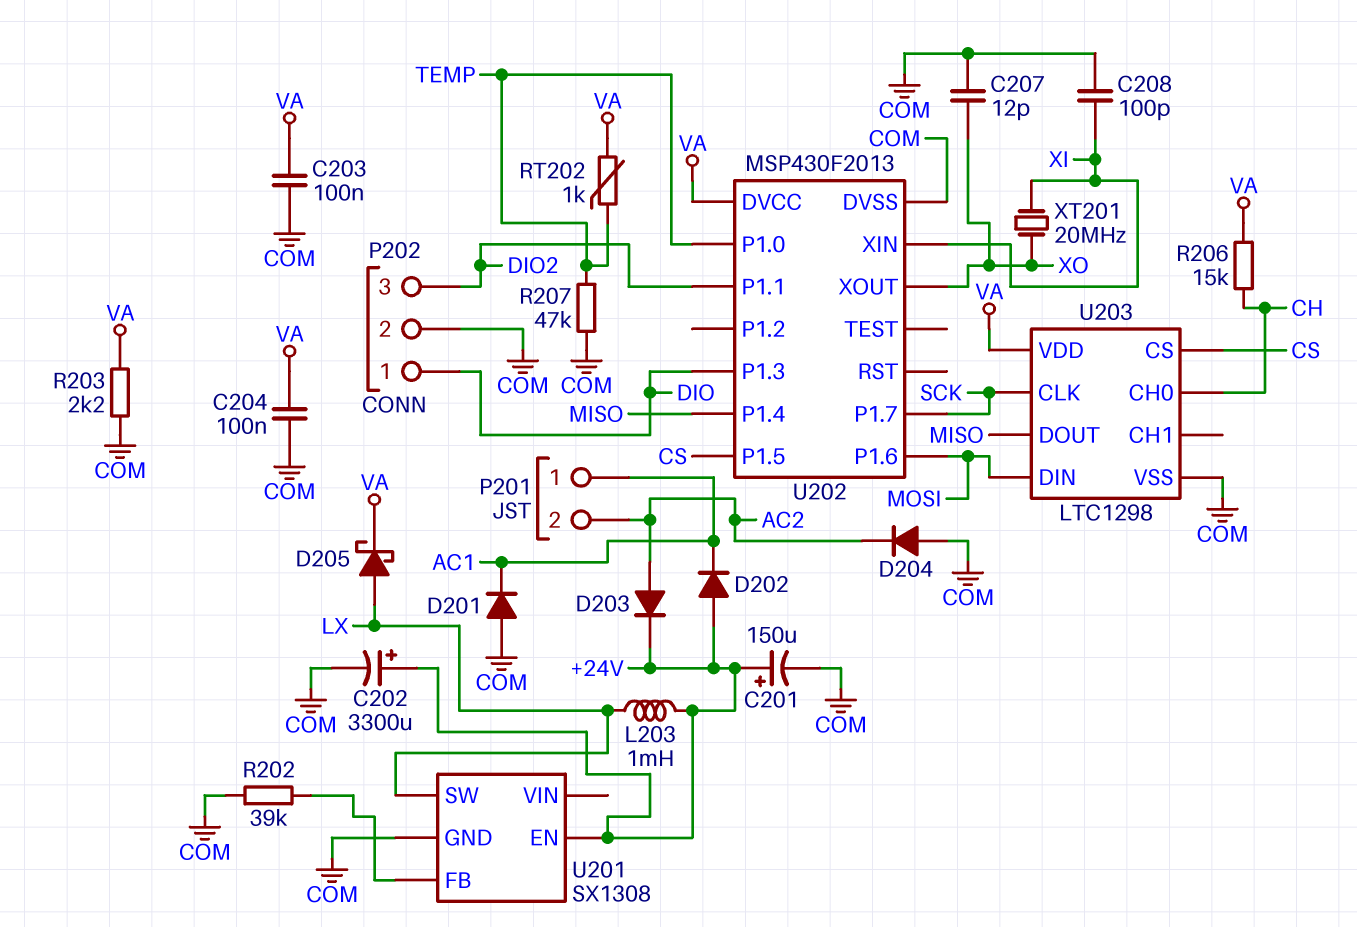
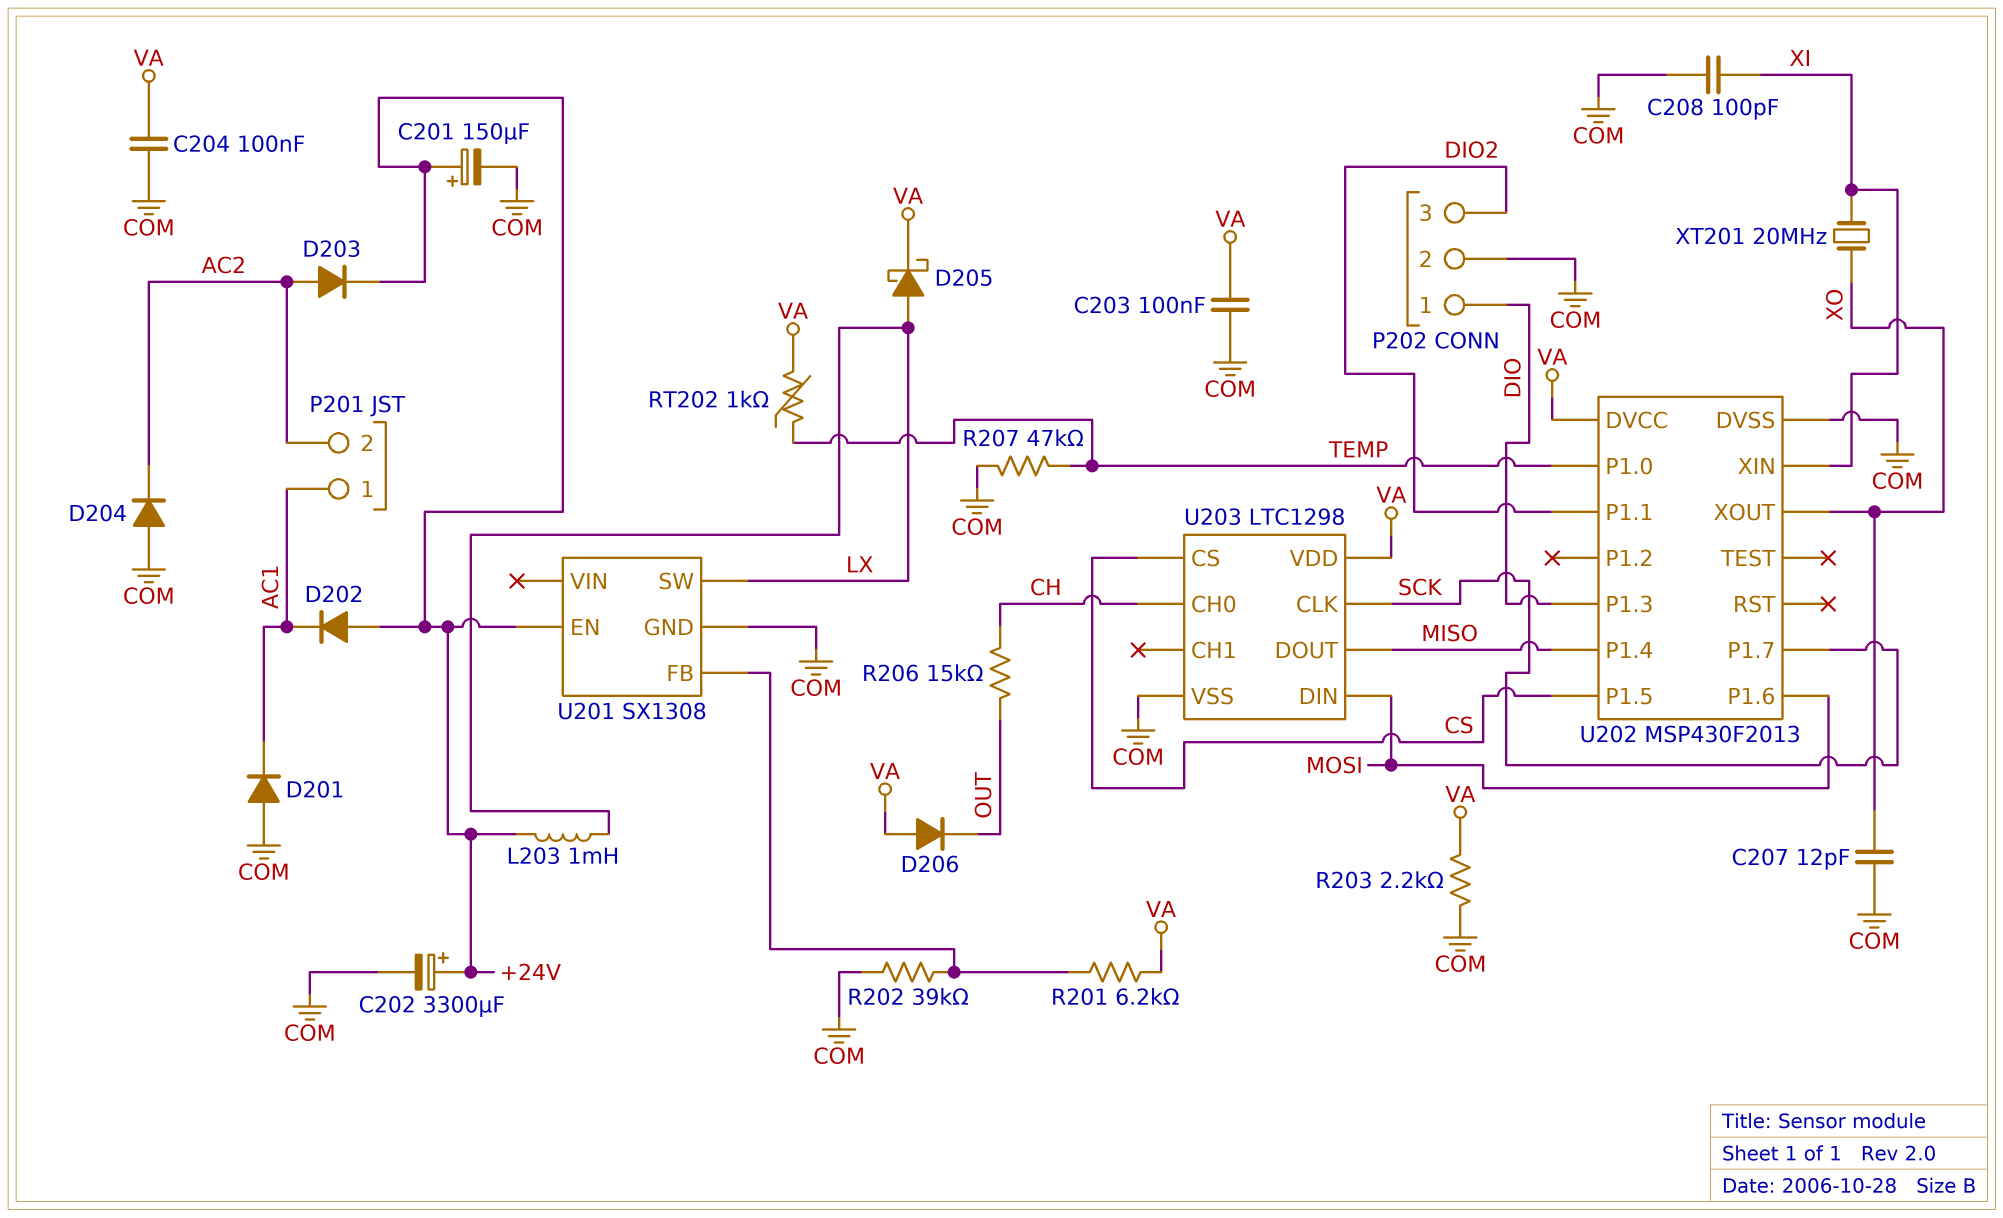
D206: none -> diode (A VA, K OUT)
R201: none -> 6.2k (U201/FB, VA)
R206: 15k (CH, VA) -> 15k (CH, OUT)

